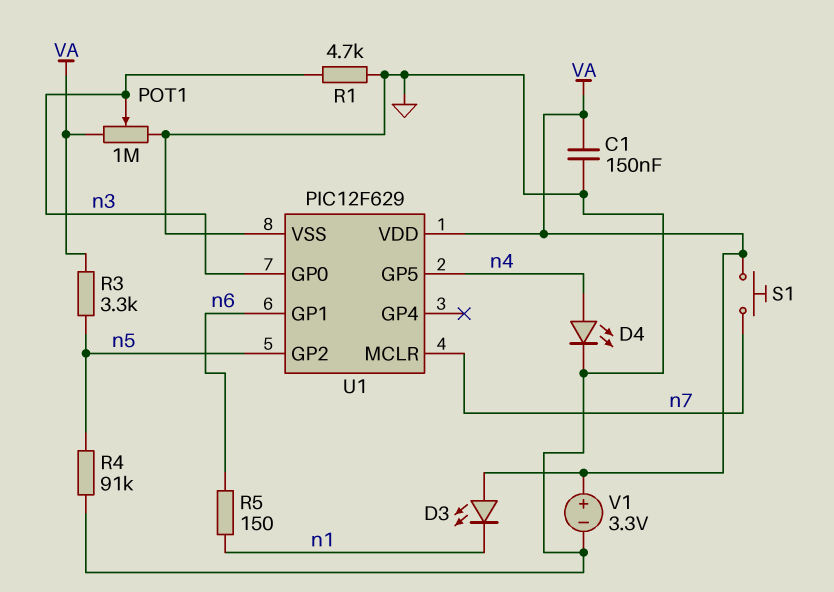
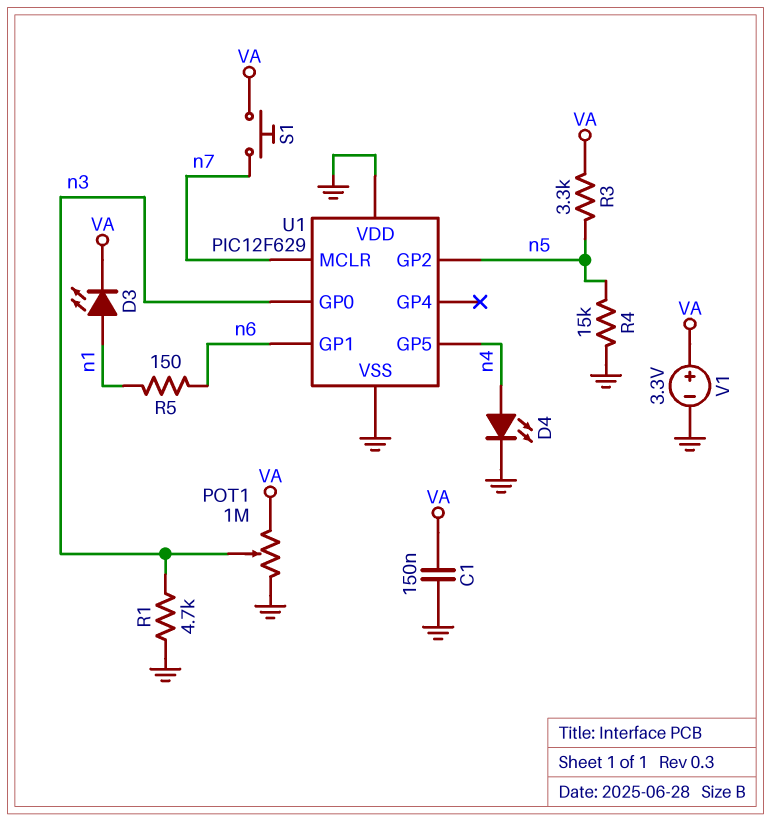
D3: LED (A VA, K n1) -> LED (A n1, K VA)
R4: 91k (GND, n5) -> 15k (GND, n5)
U1 pin VDD: VA -> GND

